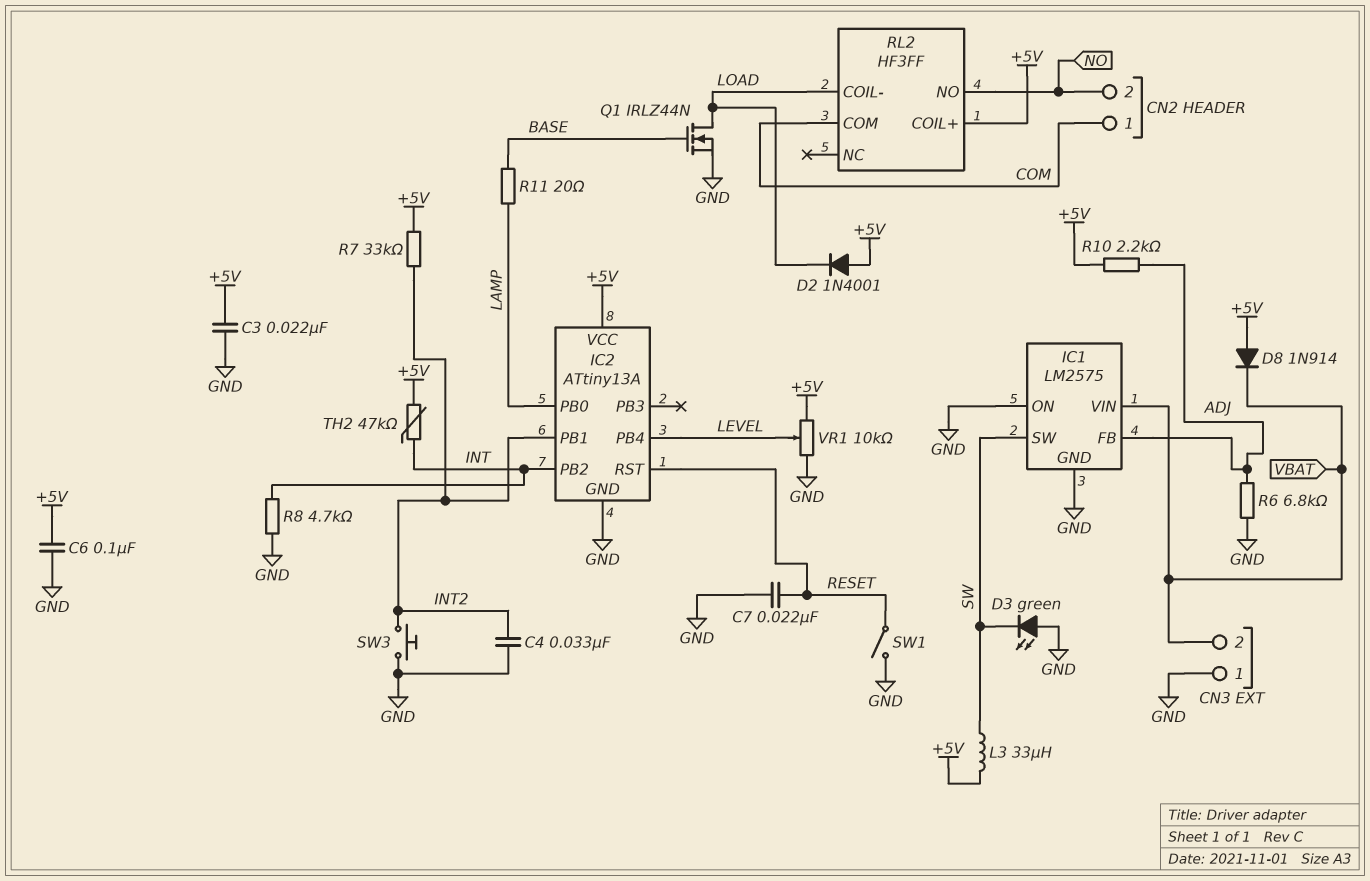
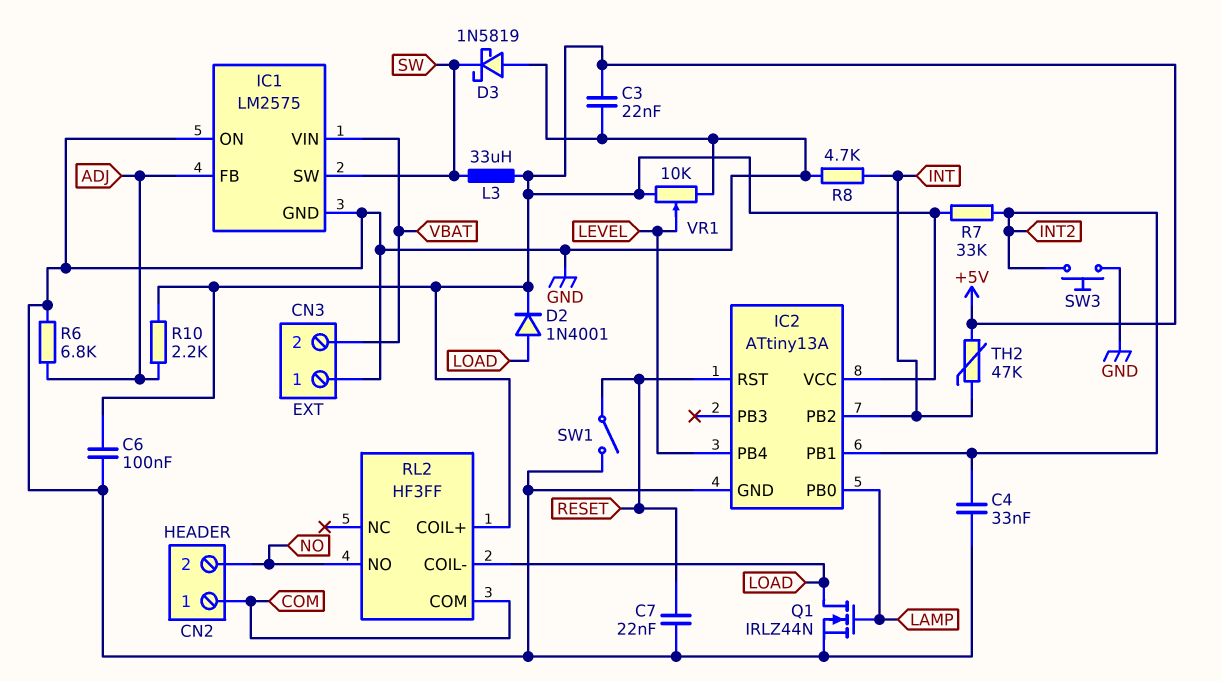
D2: diode 1N4001 (A +5V, K LOAD) -> diode 1N4001 (A LOAD, K +5V)
D3: LED green (A GND, K SW) -> schottky 1N5819 (A GND, K SW)
D8: diode 1N914 (A +5V, K VBAT) -> none
Q1: NMOS IRLZ44N (G BASE, D LOAD, S GND) -> NMOS IRLZ44N (G LAMP, D LOAD, S GND)
R11: 20 (BASE, LAMP) -> none

